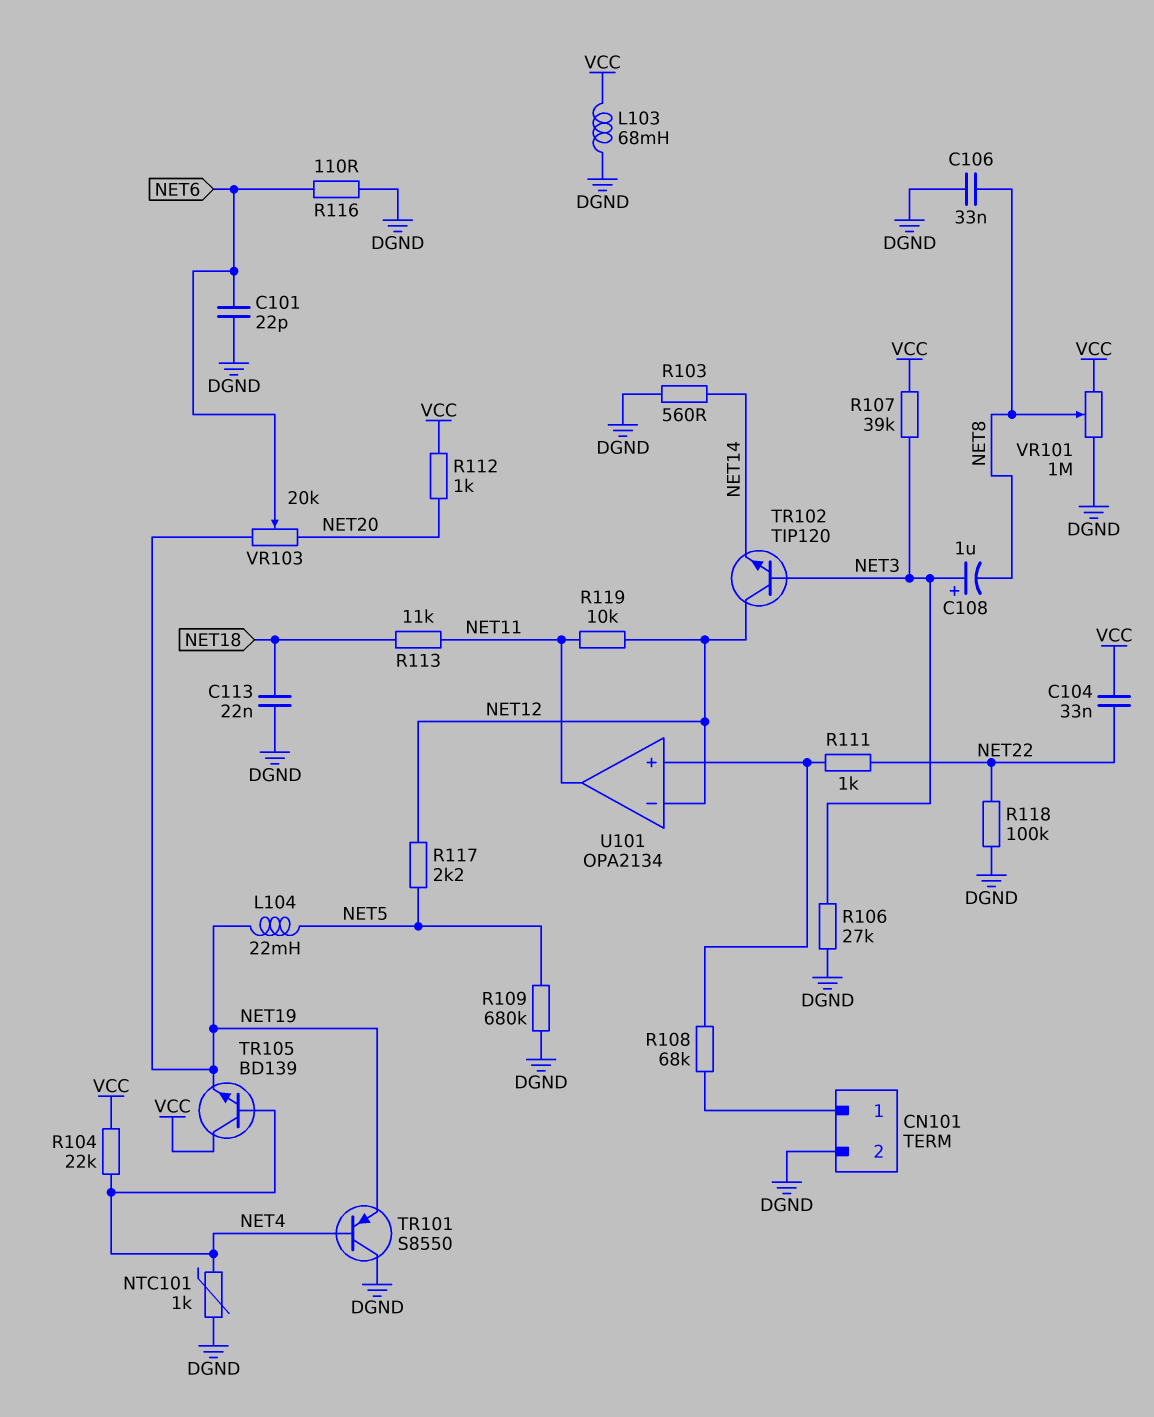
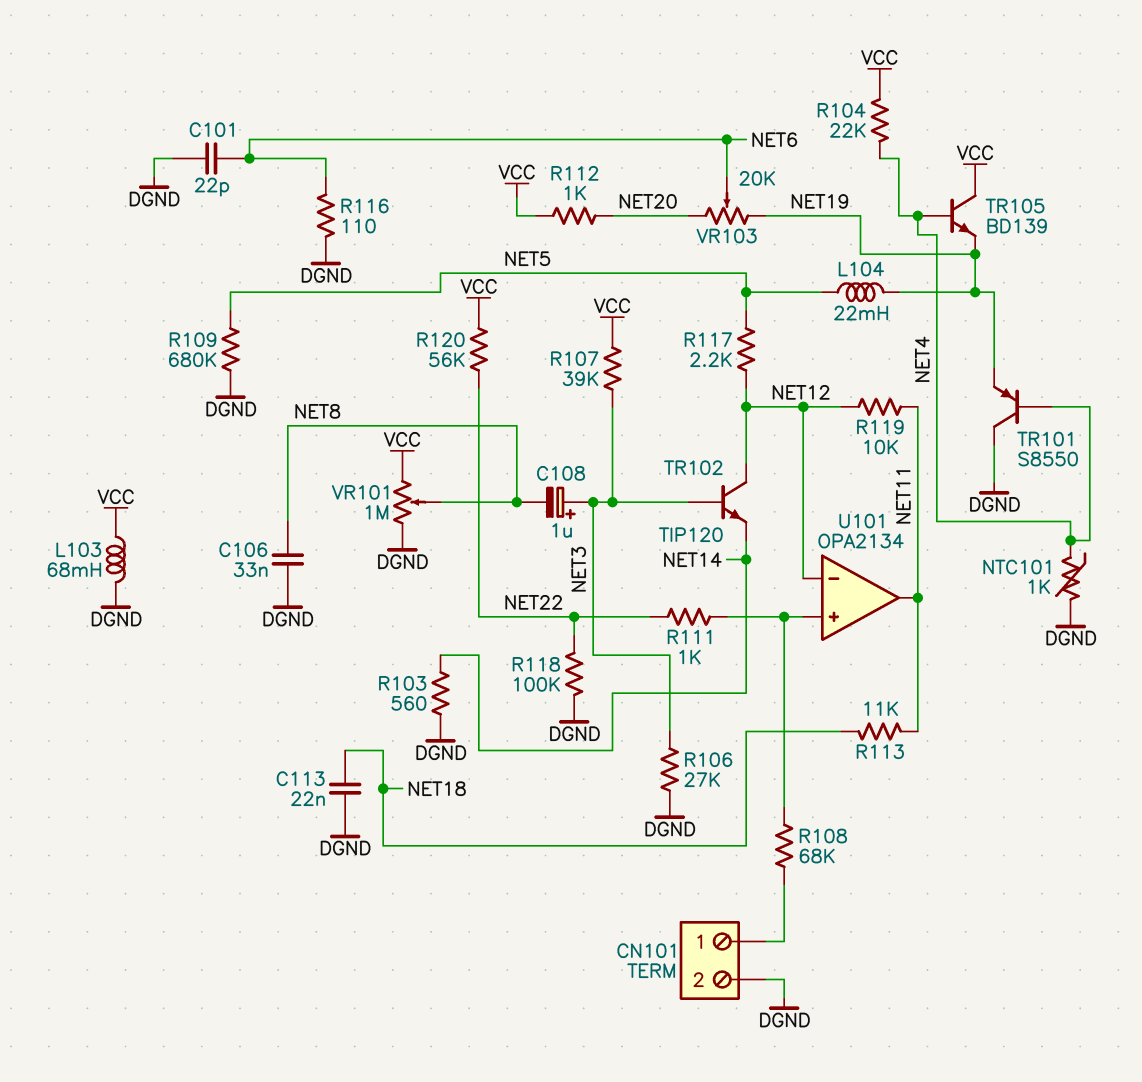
C104: 33nF (NET22, VCC) -> none
R120: none -> 56k (NET22, VCC)

